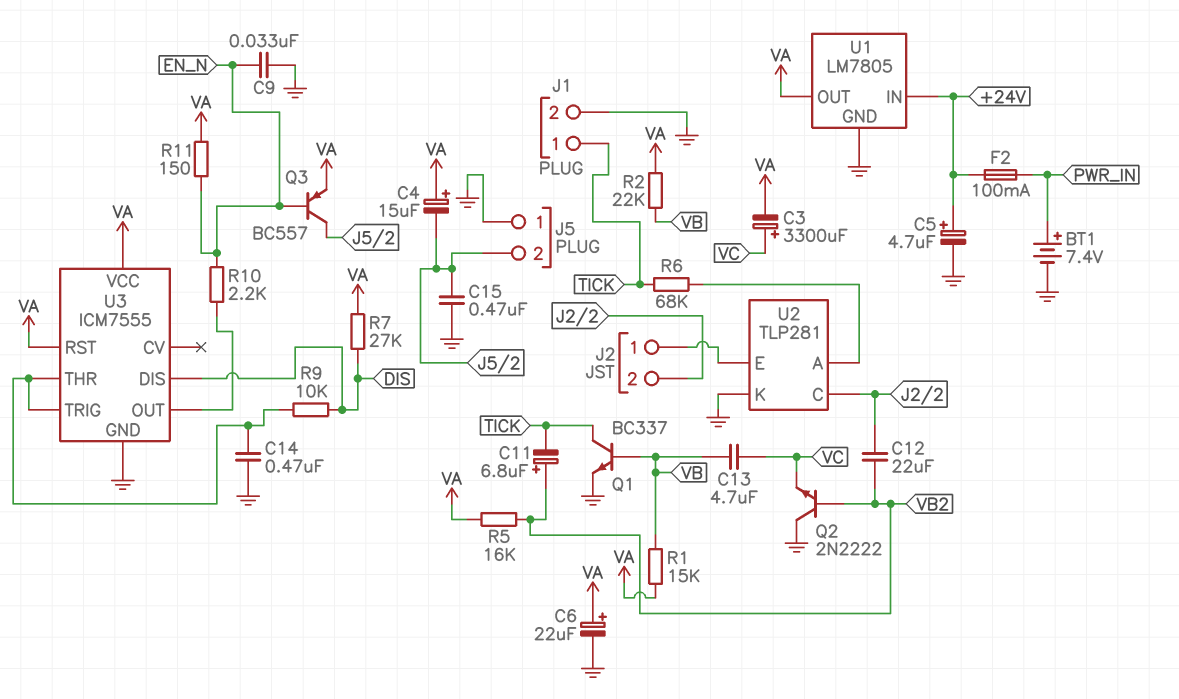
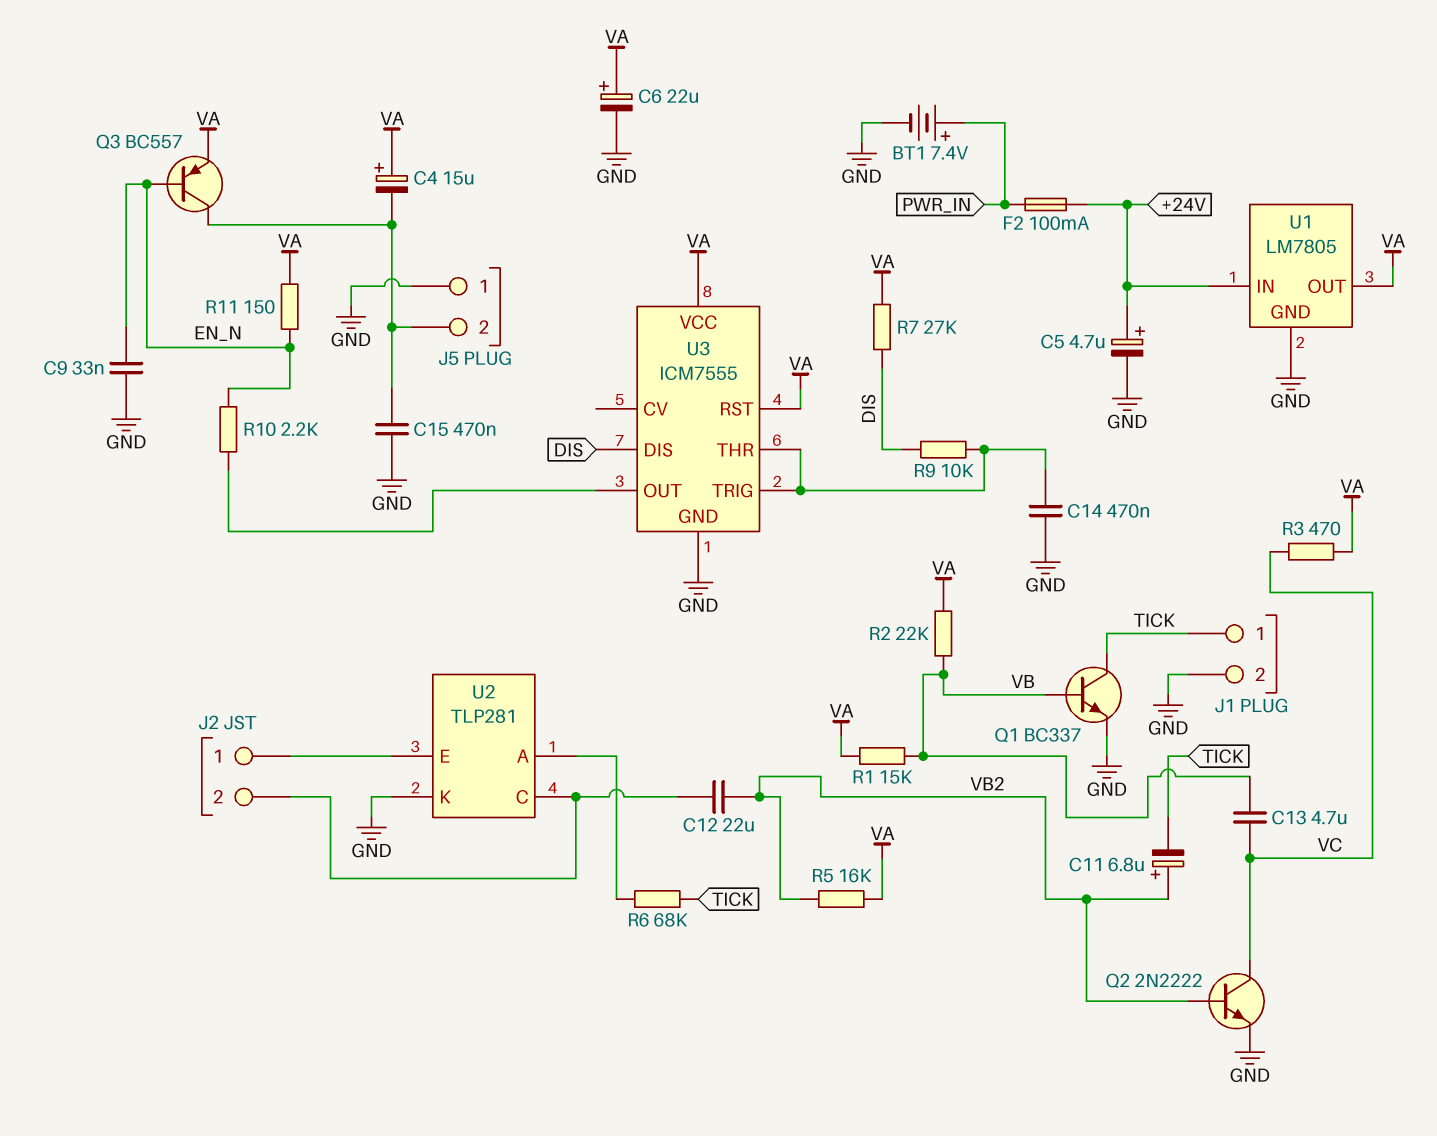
C3: 3300uF (plus VC, minus VA) -> none
Q2: NPN 2N2222 (B VB2, C GND, E VC) -> NPN 2N2222 (B VB2, C VC, E GND)
R3: none -> 470 (VA, VC)

